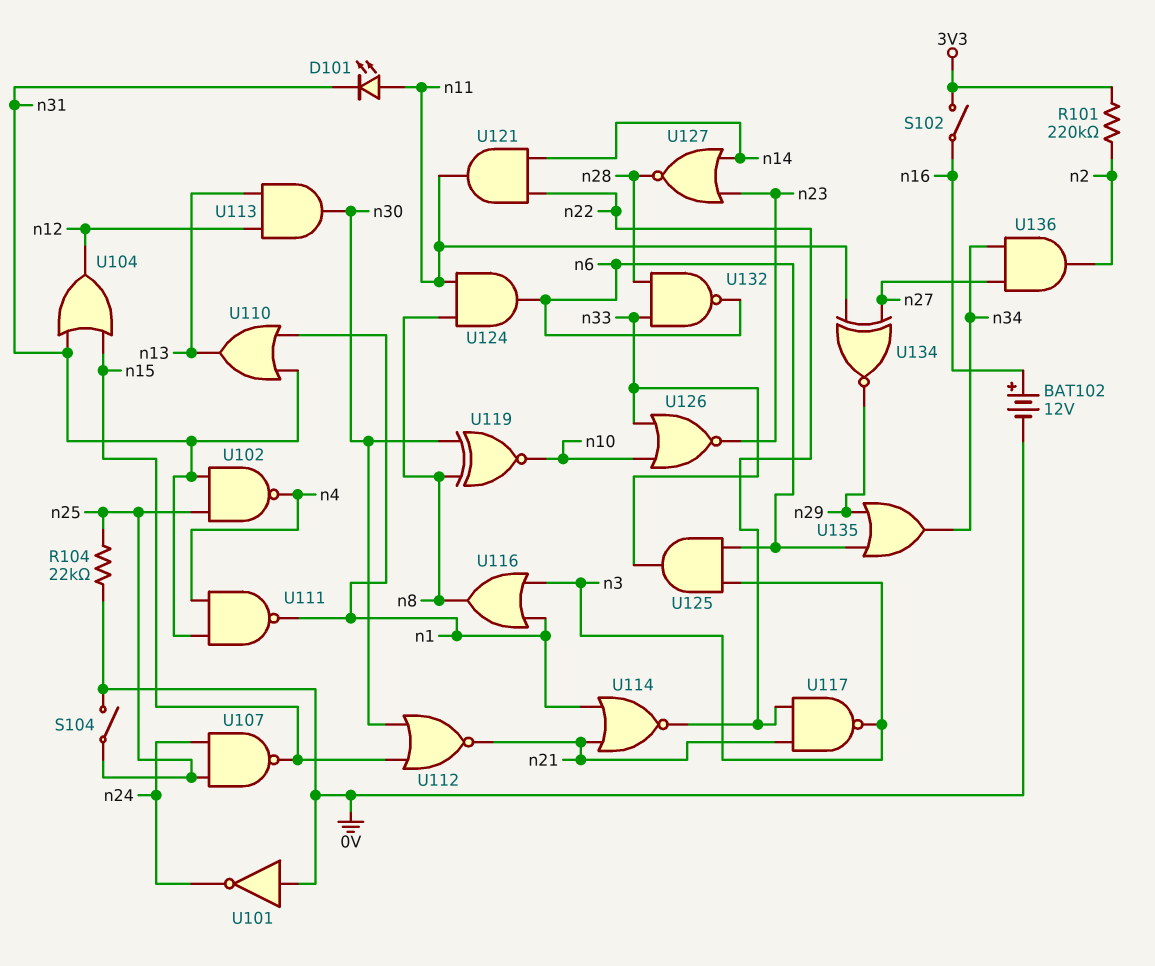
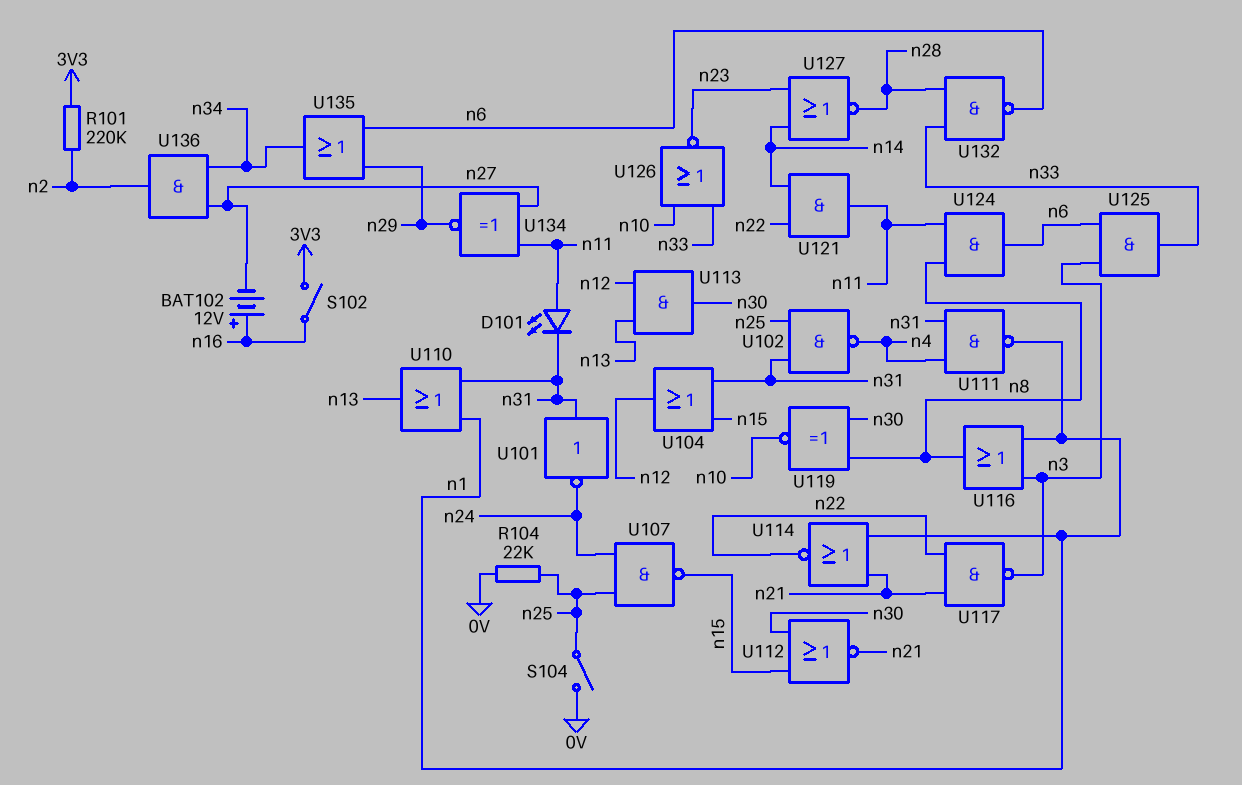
BAT102: 12V (plus n16, minus 0V) -> 12V (plus n16, minus n27)
U101: NOT (in 0V, out n24) -> NOT (in n31, out n24)

